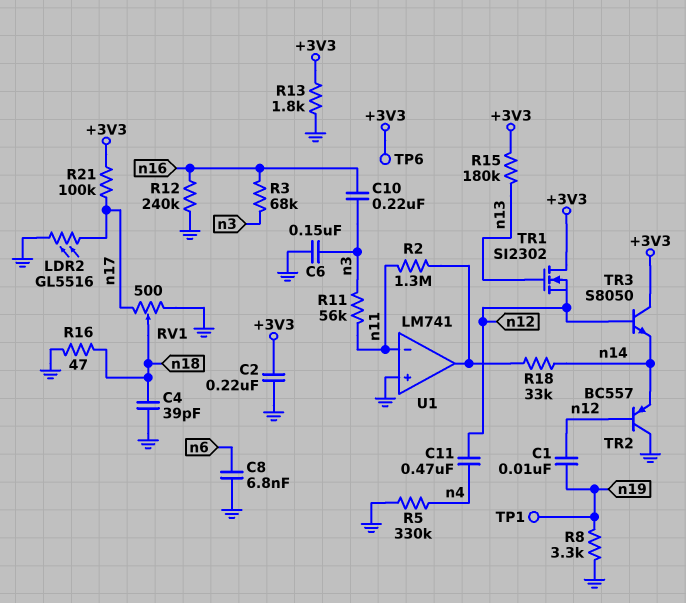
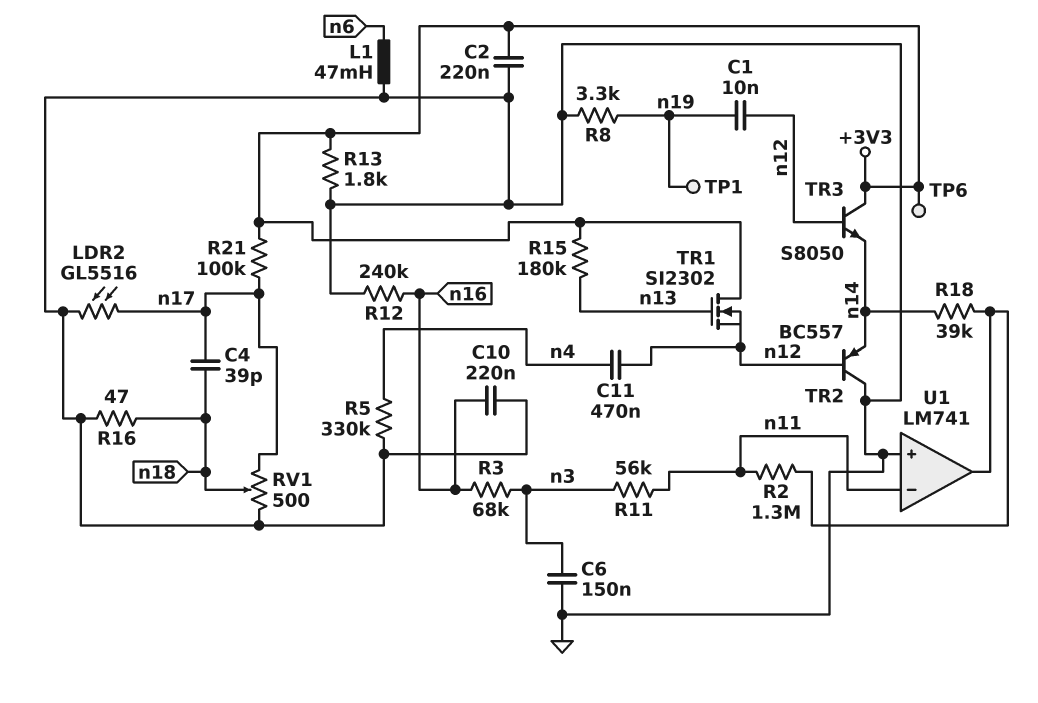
C4: 39pF (GND, n18) -> 39pF (n17, n18)
C8: 6.8nF (GND, n6) -> none
C10: 220nF (n3, n16) -> 220nF (GND, n16)
L1: none -> 47mH (GND, n6)
R18: 33k (U1/out, n14) -> 39k (U1/out, n14)

